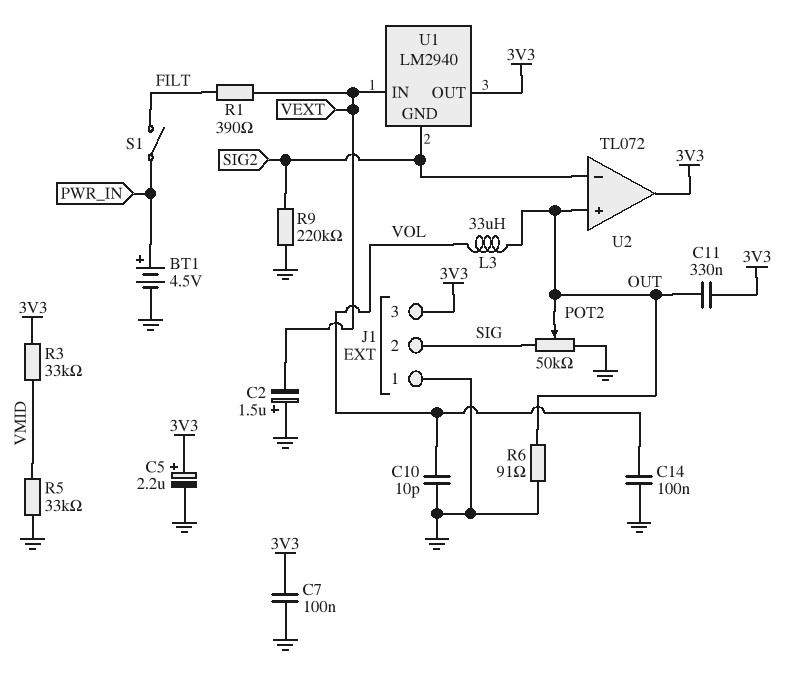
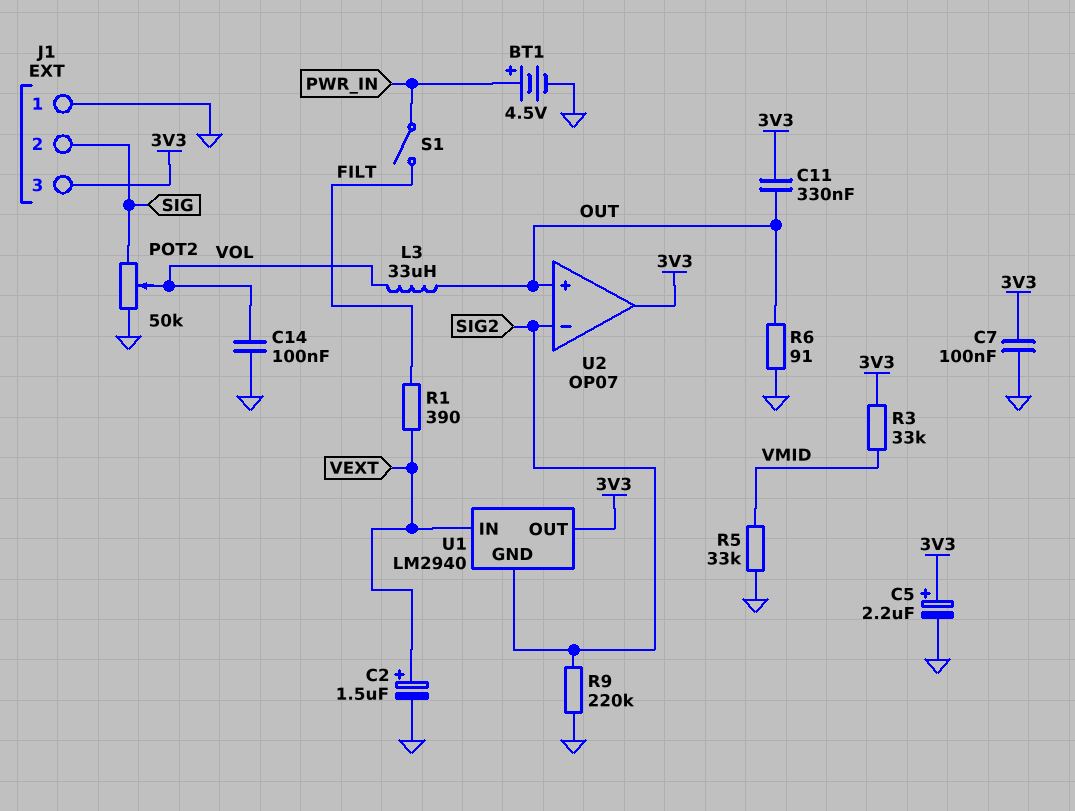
C2: 1.5uF (plus GND, minus VEXT) -> 1.5uF (plus VEXT, minus GND)
C10: 10pF (GND, VOL) -> none
POT2: 50k (GND, SIG, wiper OUT) -> 50k (GND, SIG, wiper VOL)
U2: TL072 -> OP07

